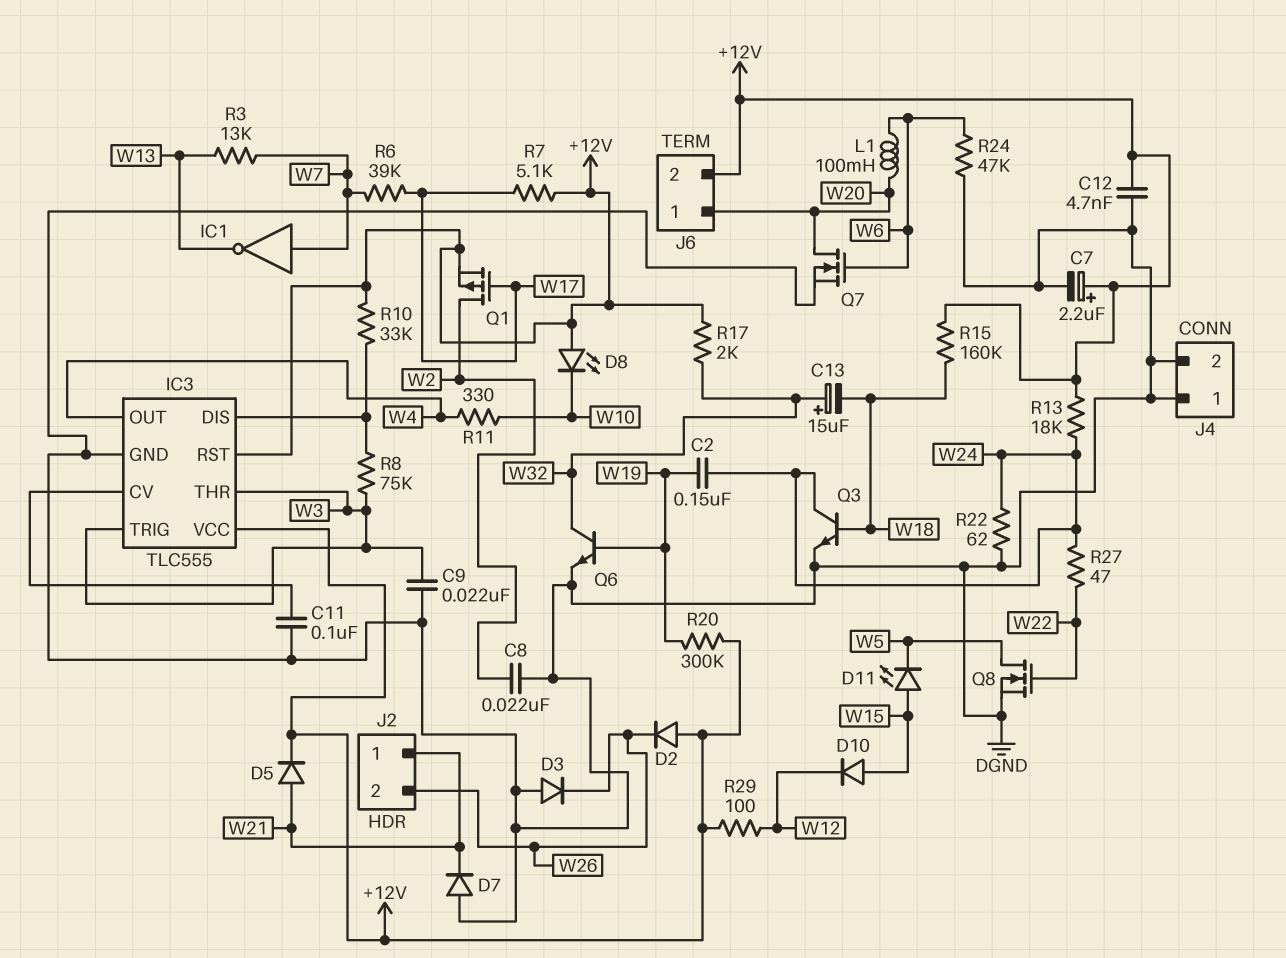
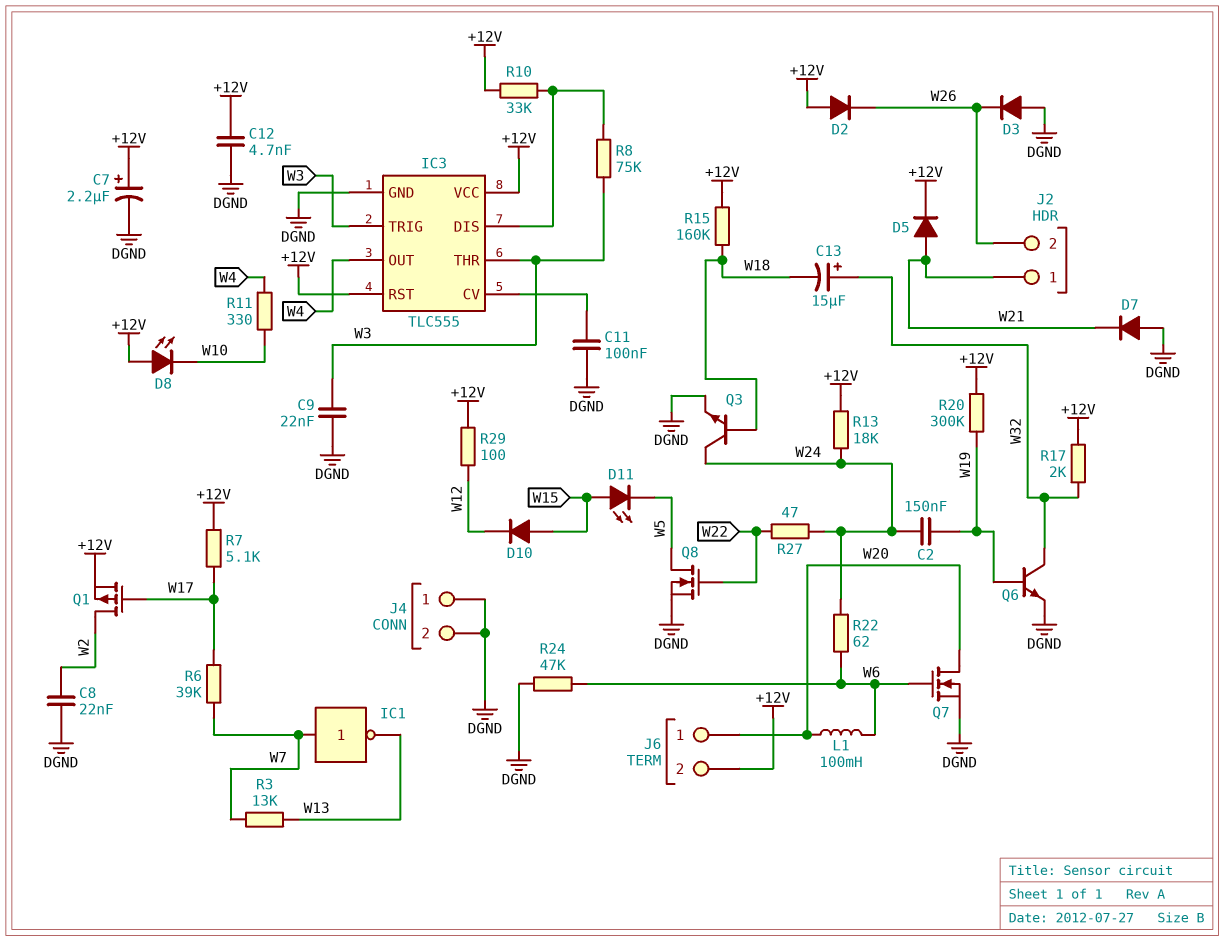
R22: 62 (DGND, W24) -> 62 (W6, W24)

